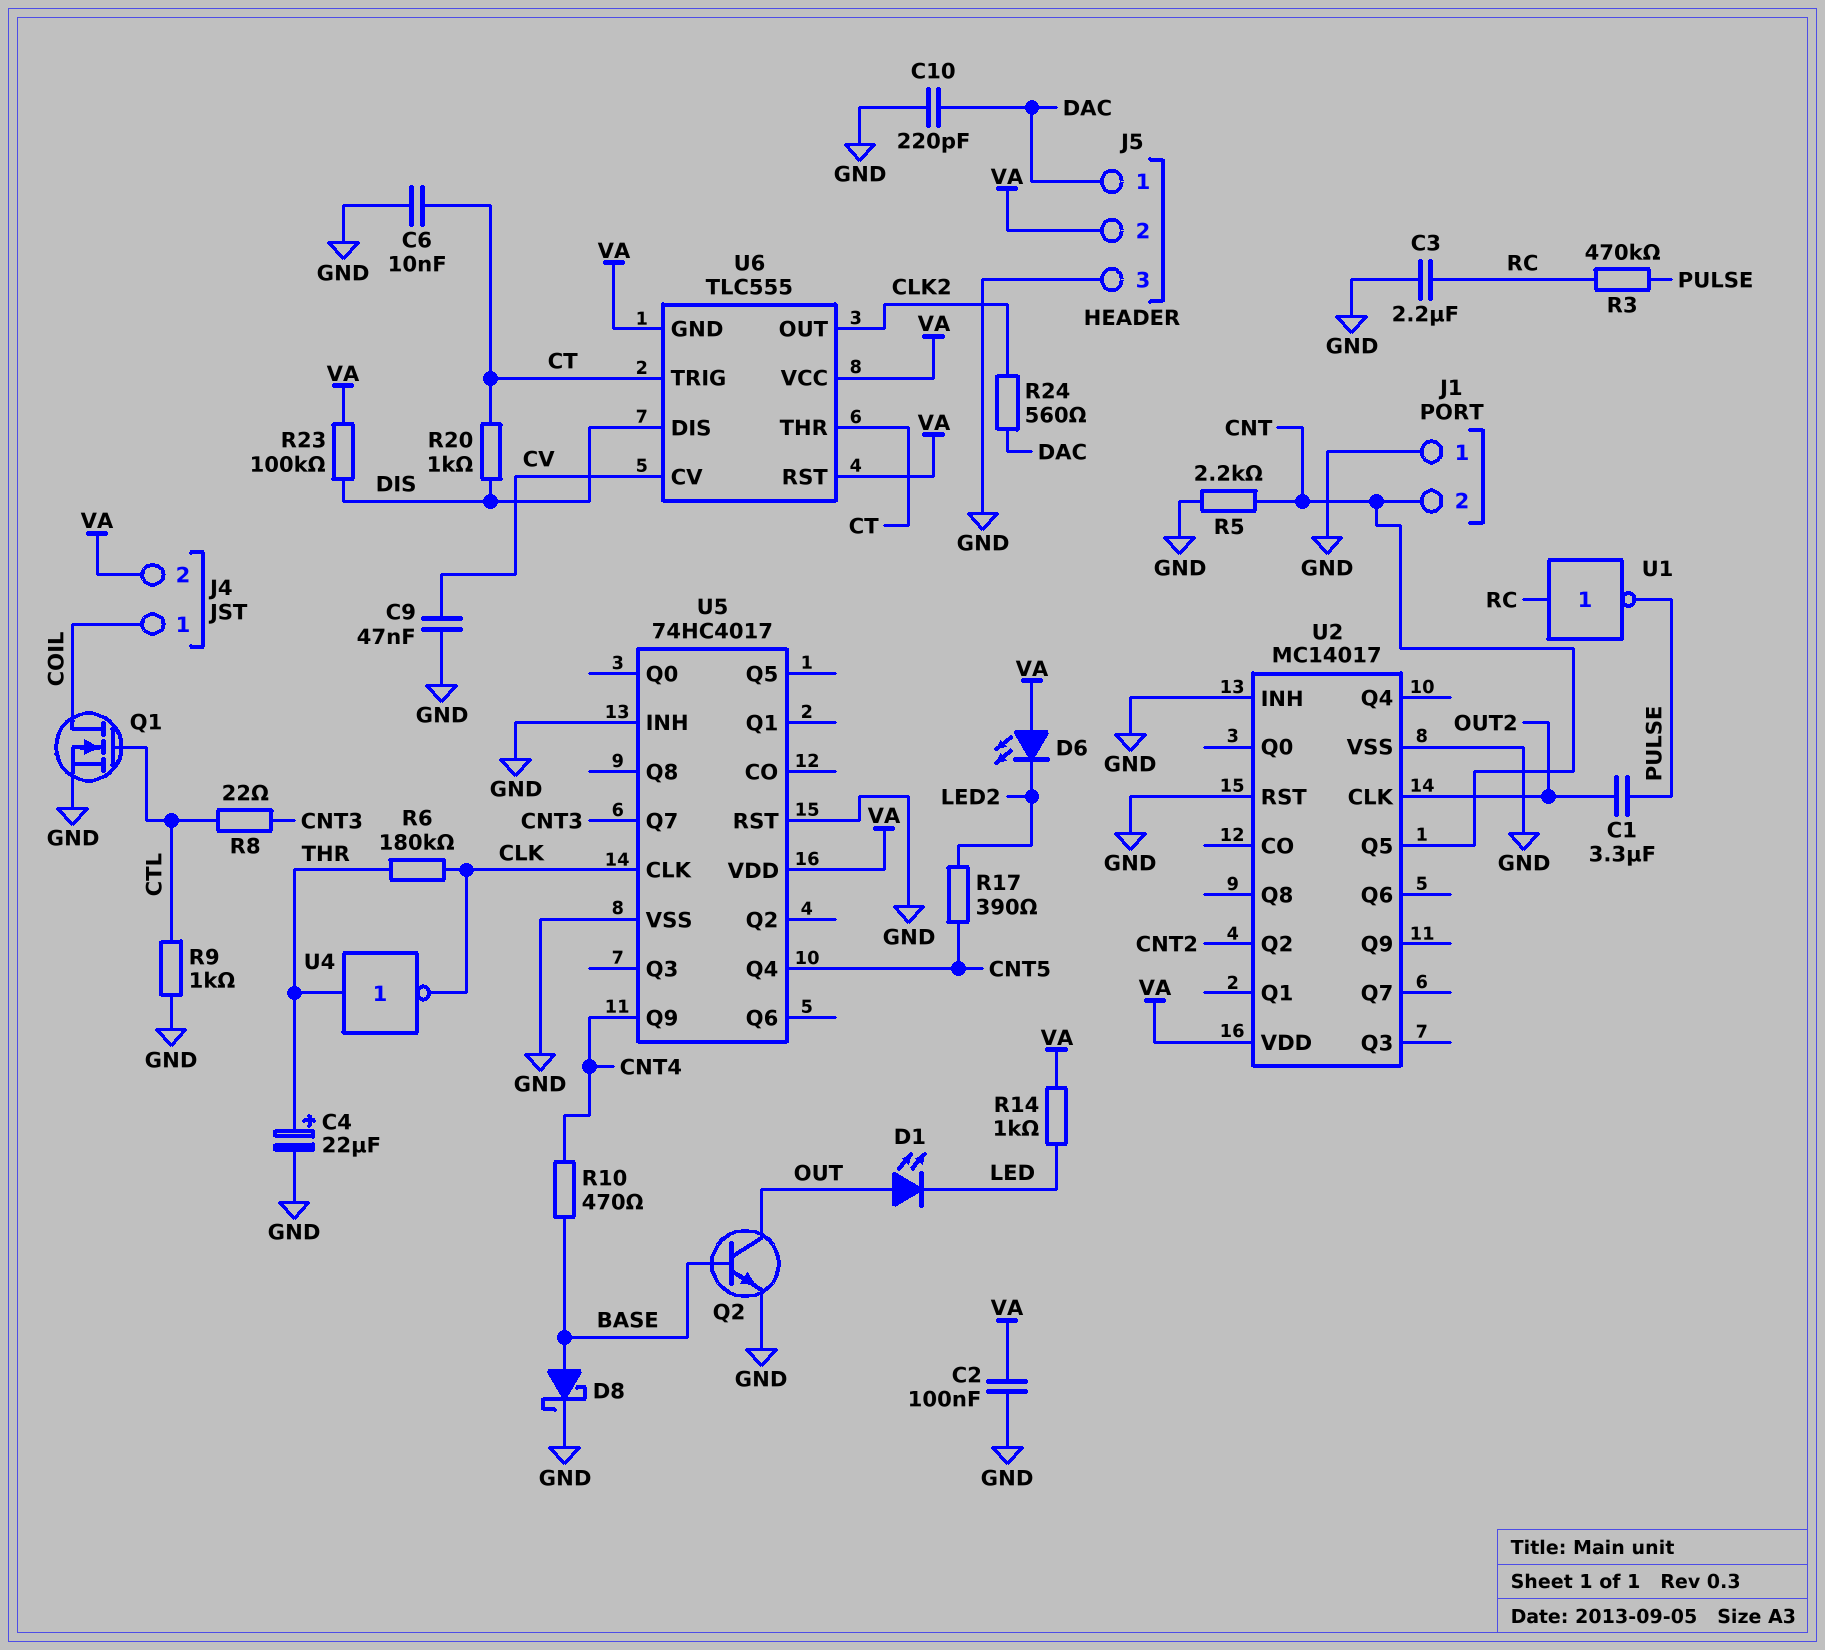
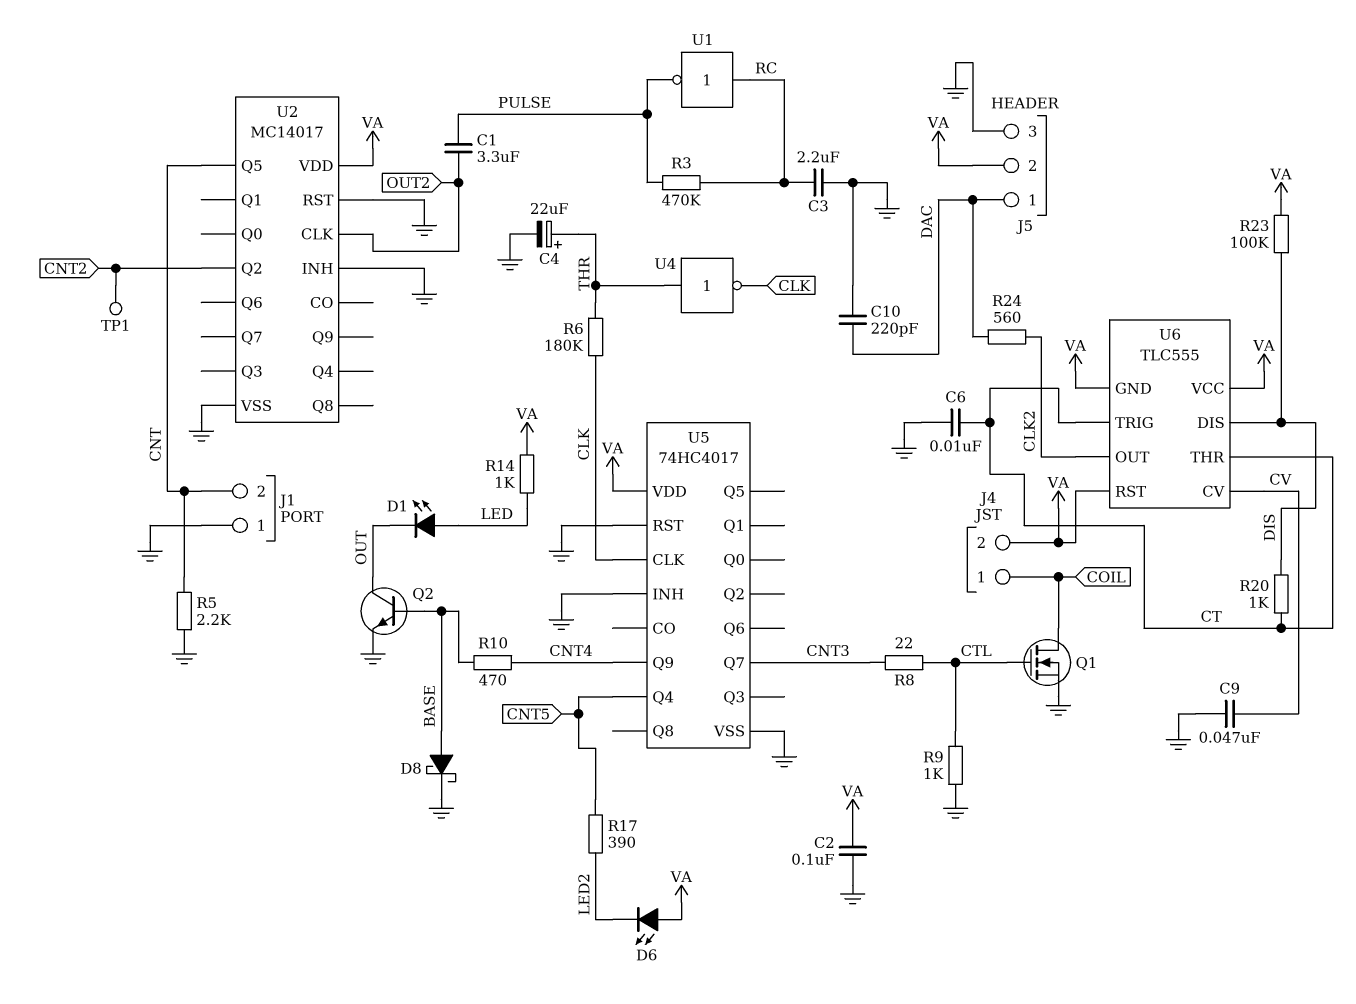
D1: LED (A OUT, K LED) -> LED (A LED, K OUT)
TP1: none -> test point (CNT2)

